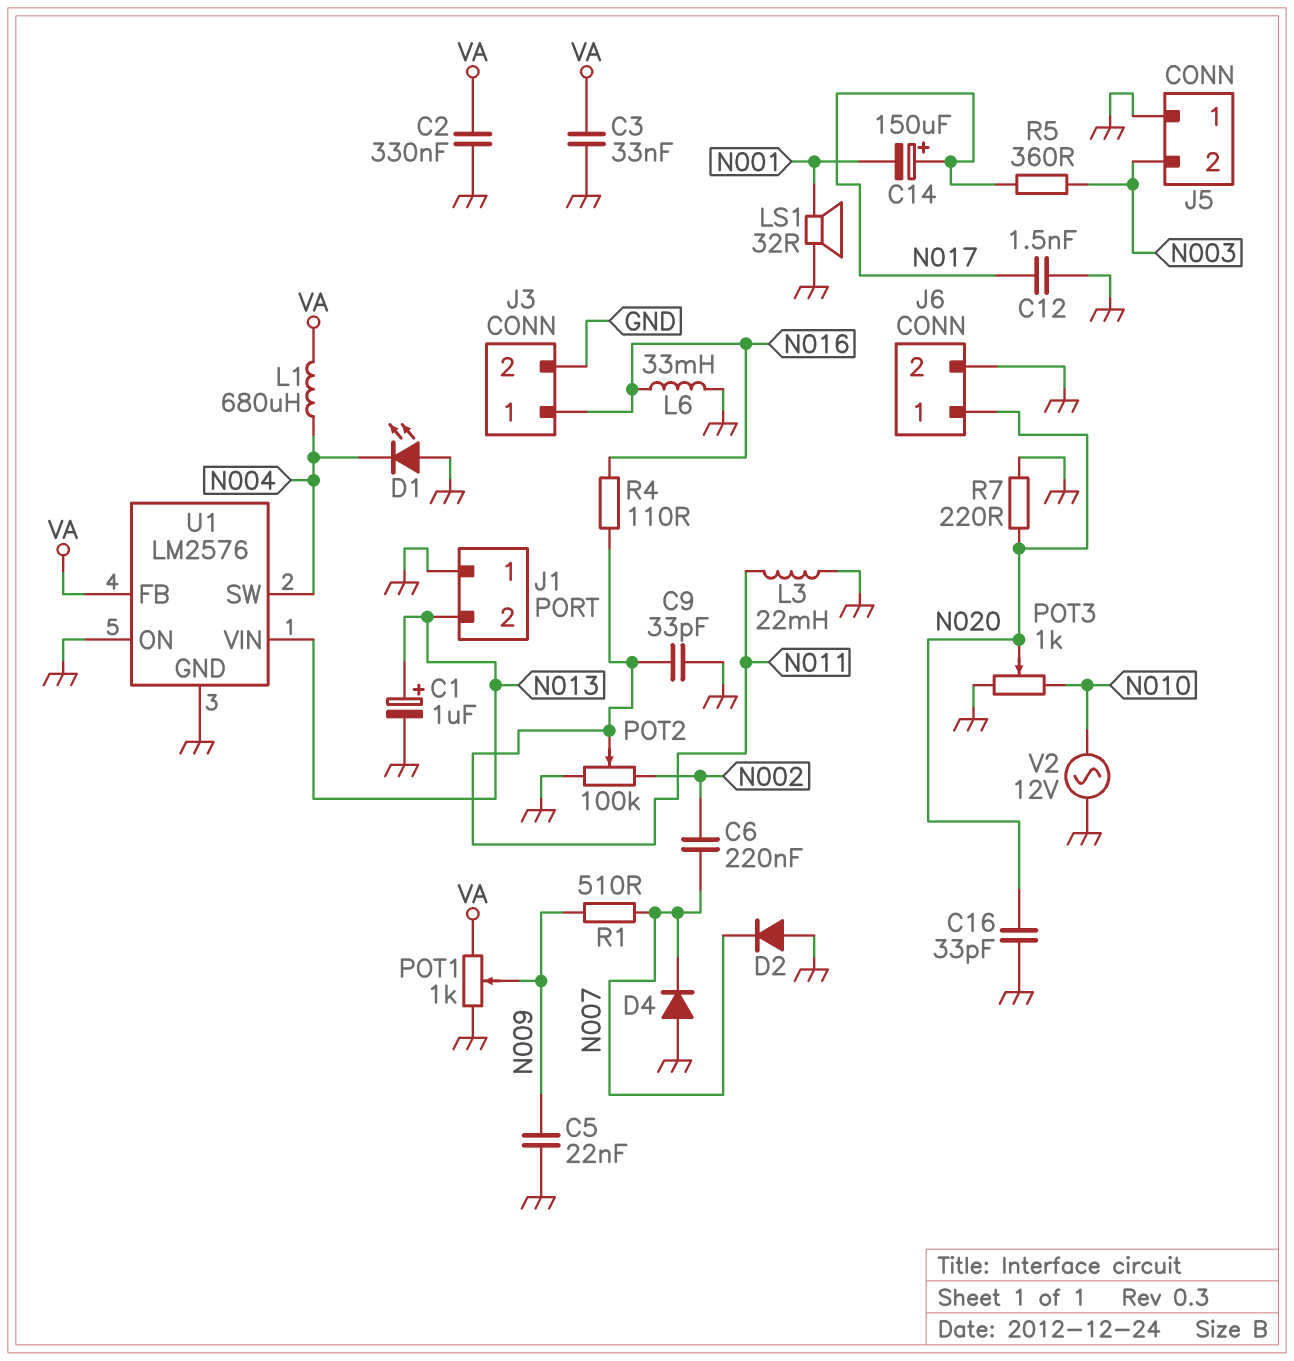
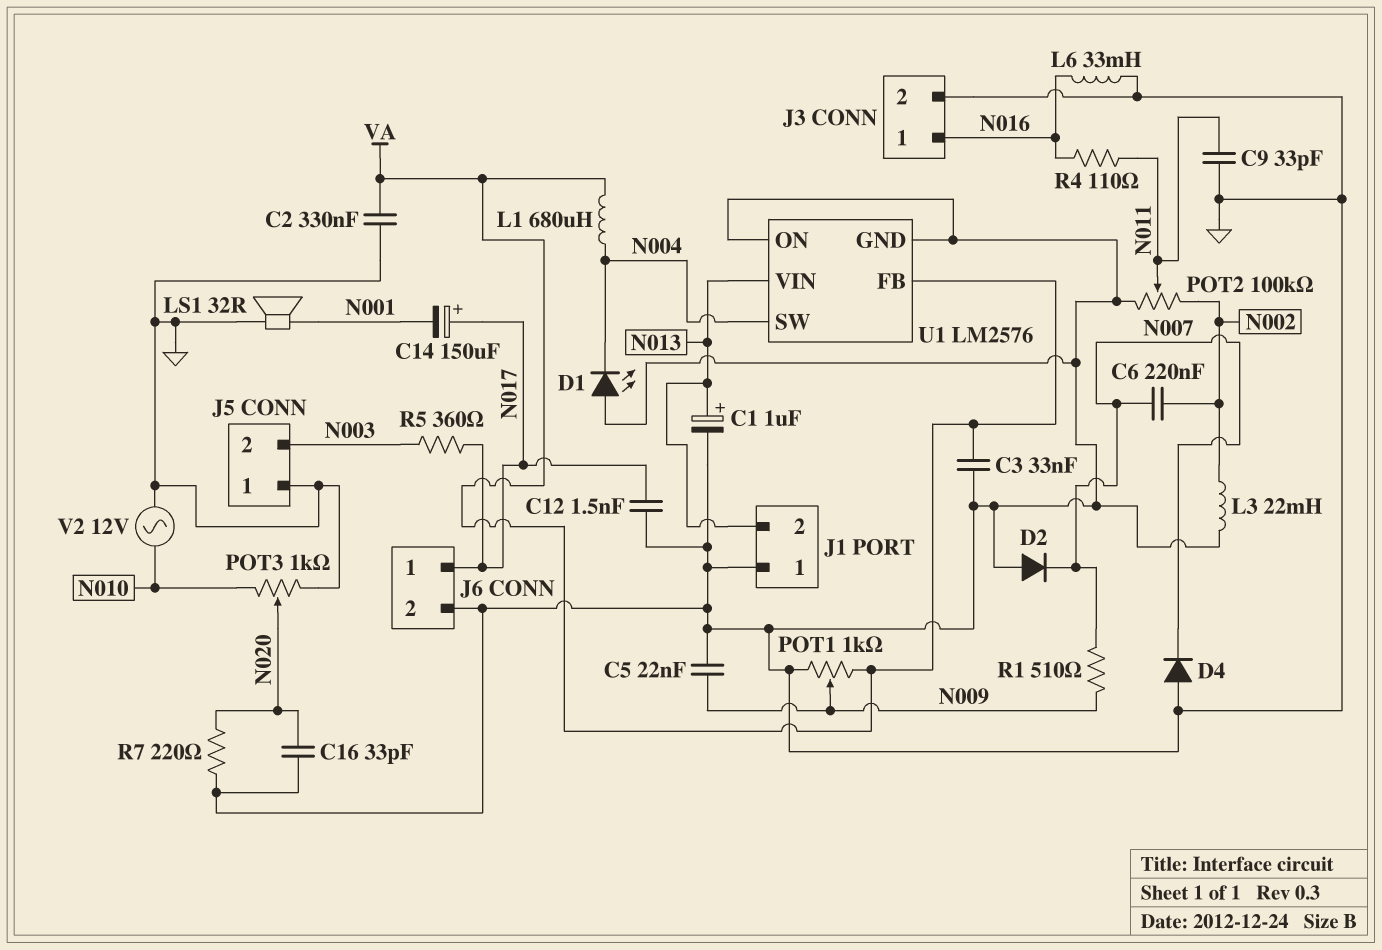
J6 pin 1: N020 -> N017
L3: 22mH (GND, N011) -> 22mH (GND, N002)

